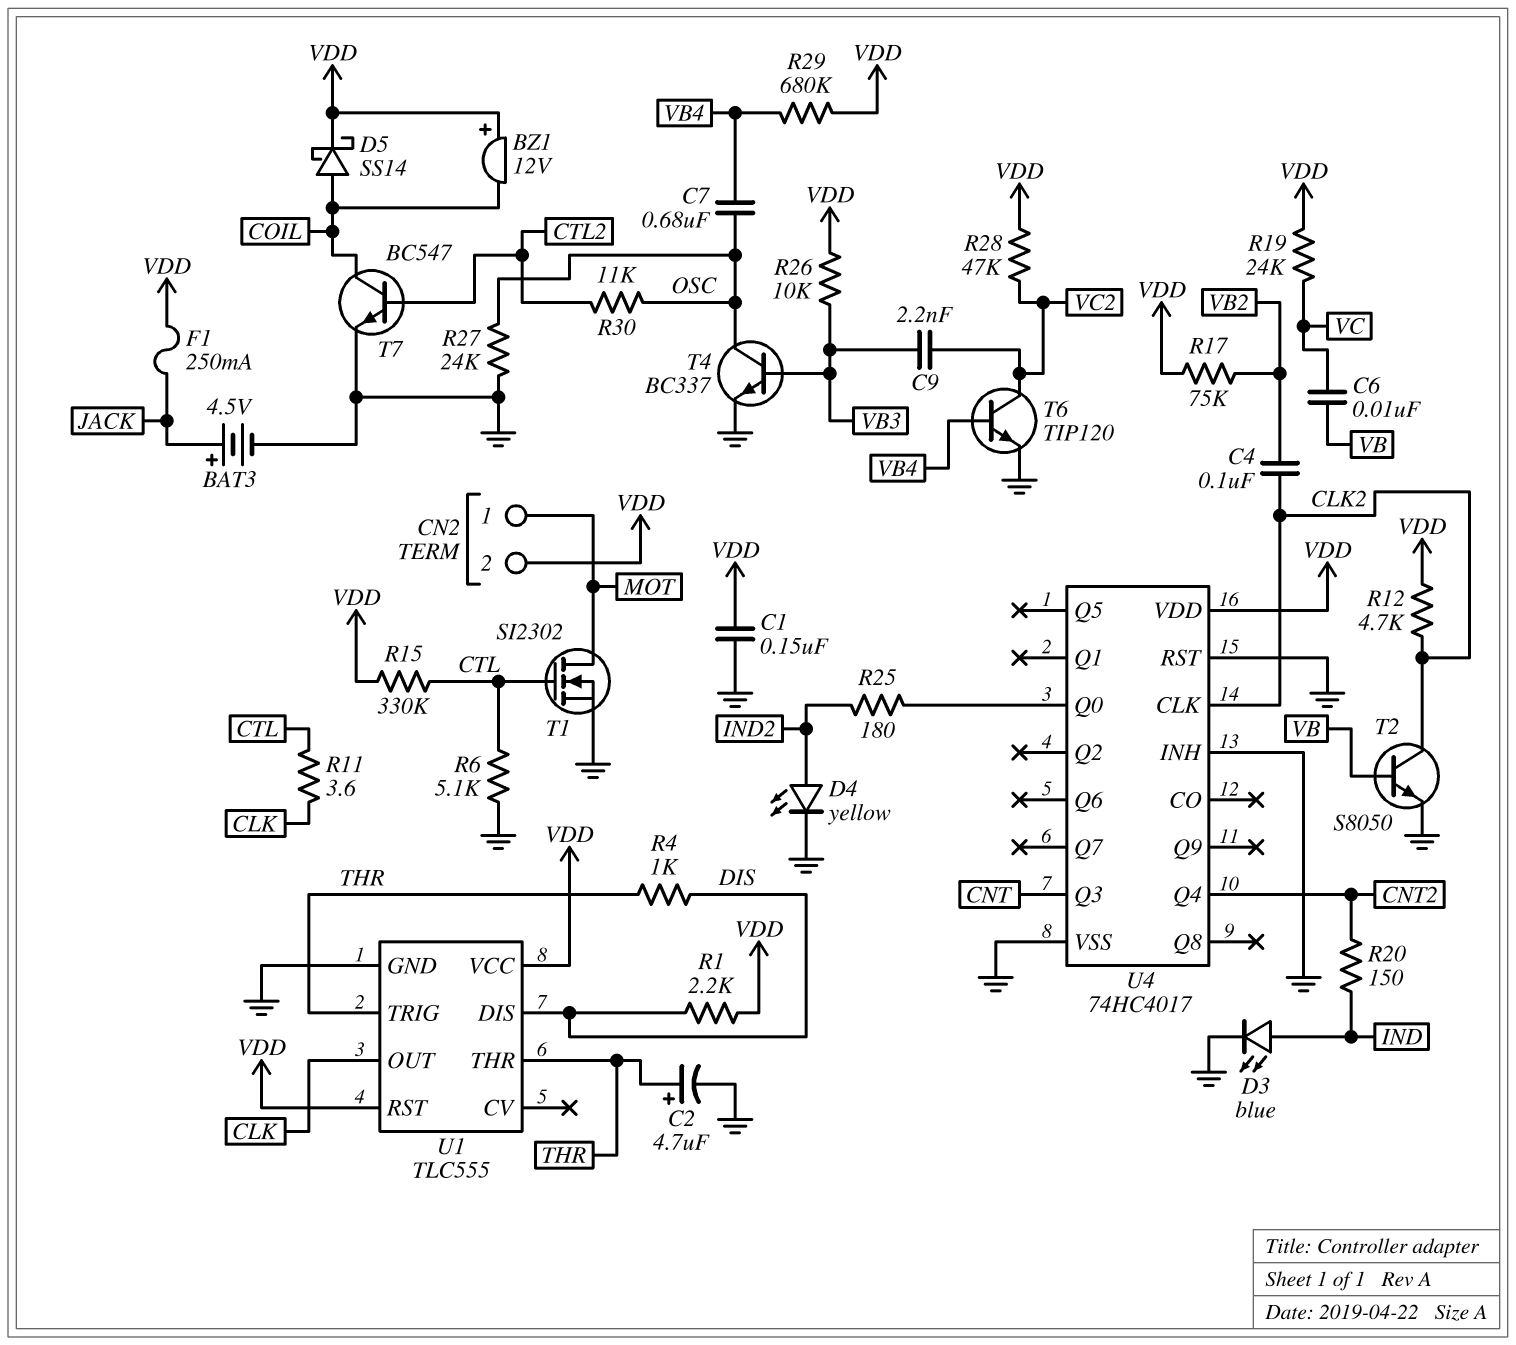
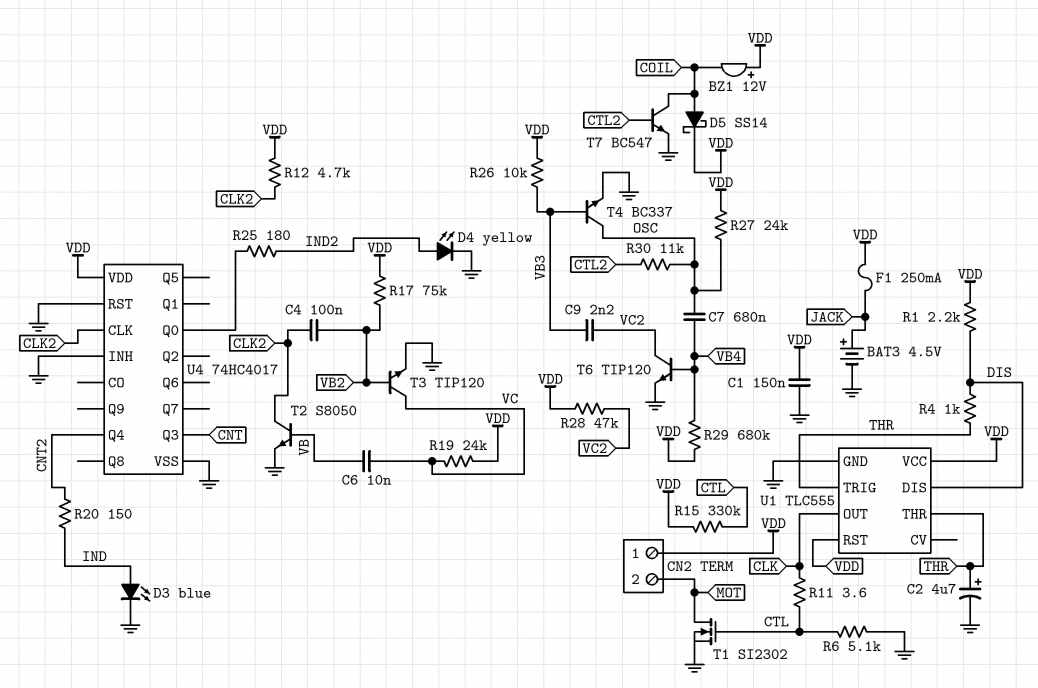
CN2 pin 1: MOT -> VDD
CN2 pin 2: VDD -> MOT
R27: 24k (GND, OSC) -> 24k (OSC, VDD)
T3: none -> NPN TIP120 (B VB2, C VC, E GND)

